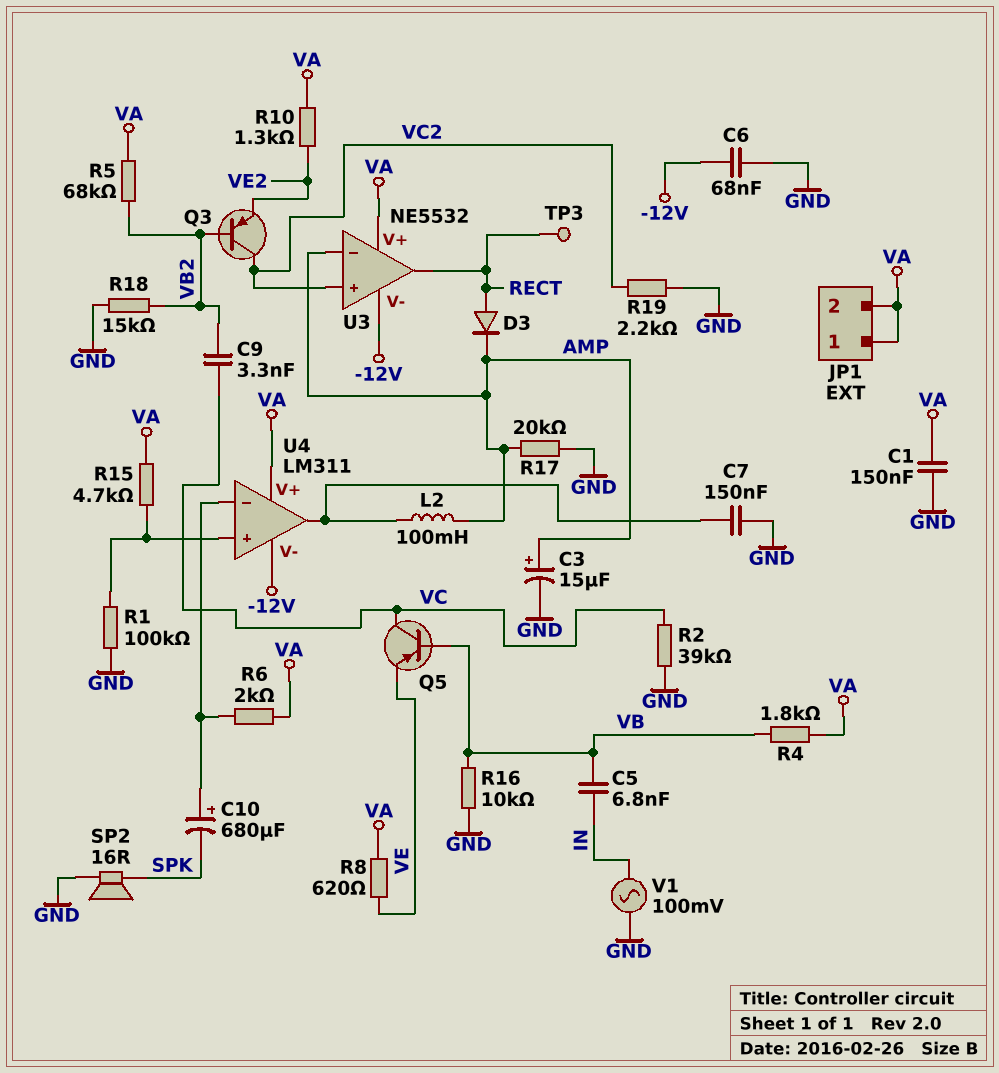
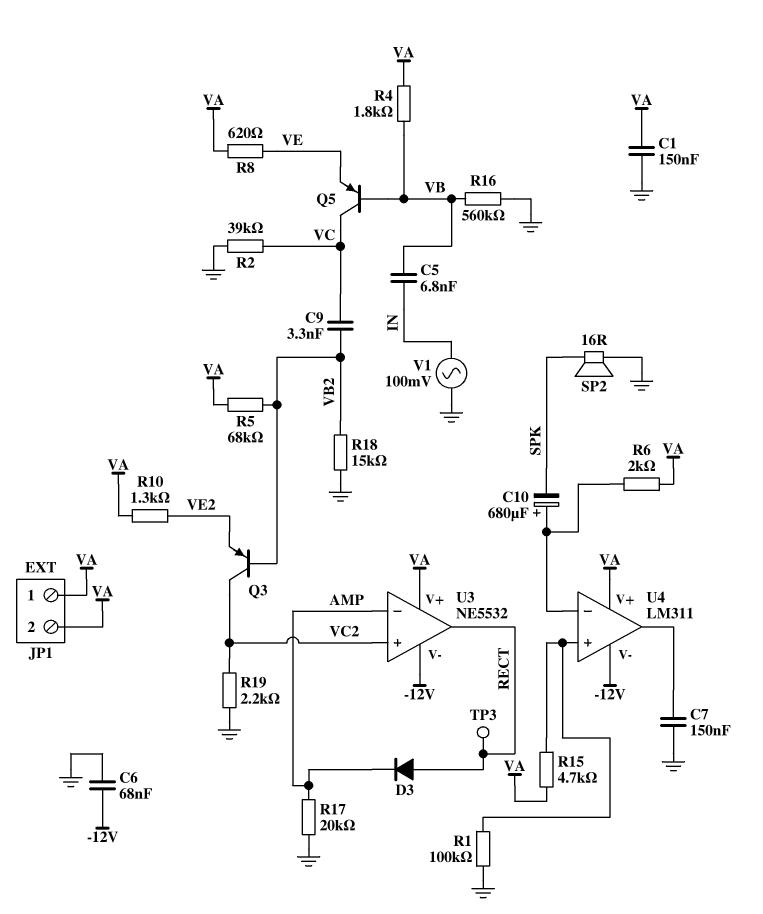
C3: 15uF (plus AMP, minus GND) -> none
L2: 100mH (AMP, U4/out) -> none
R16: 10k (GND, VB) -> 560k (GND, VB)

